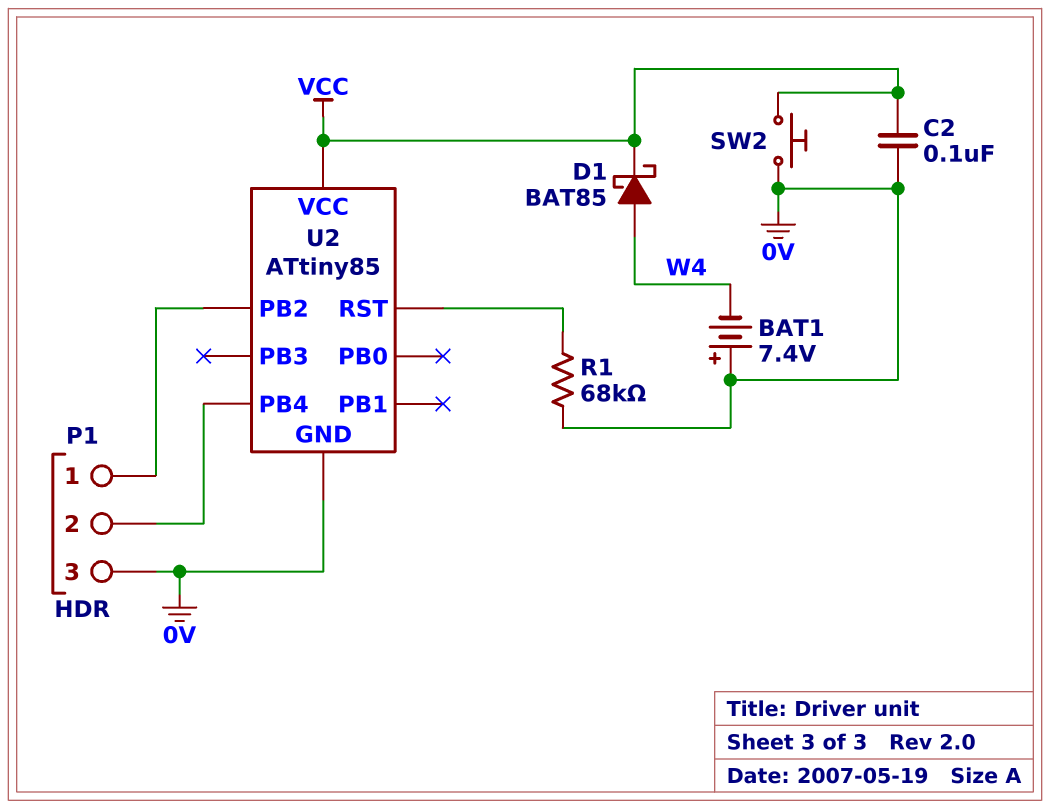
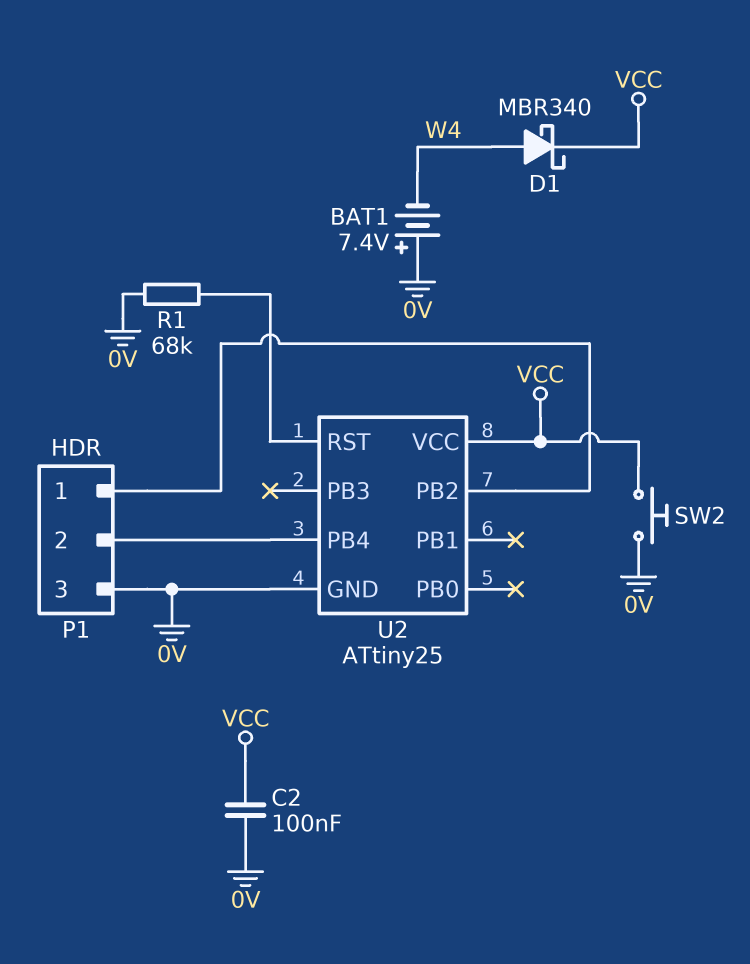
D1: schottky BAT85 (A W4, K VCC) -> schottky MBR340 (A W4, K VCC)
U2: ATtiny85 -> ATtiny25

